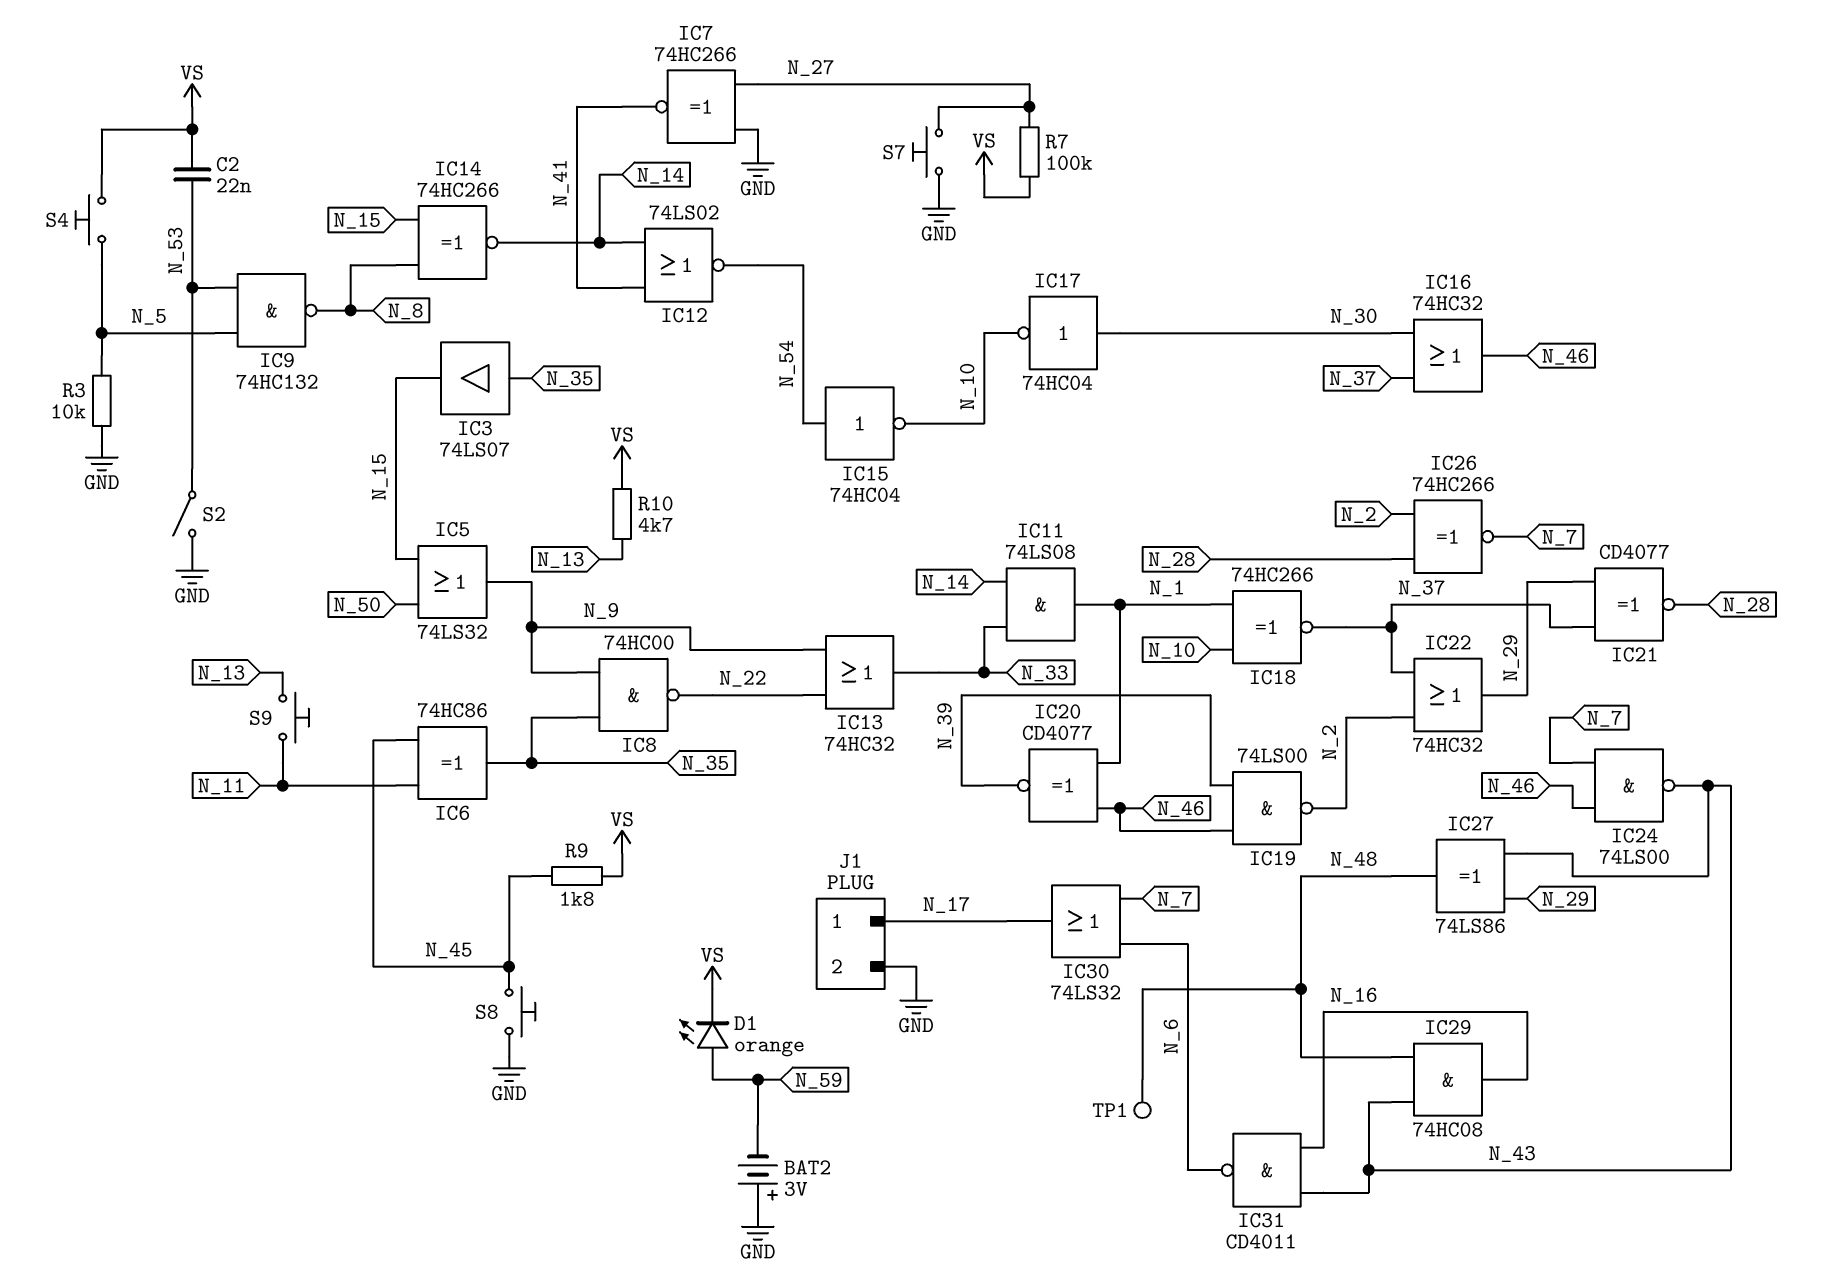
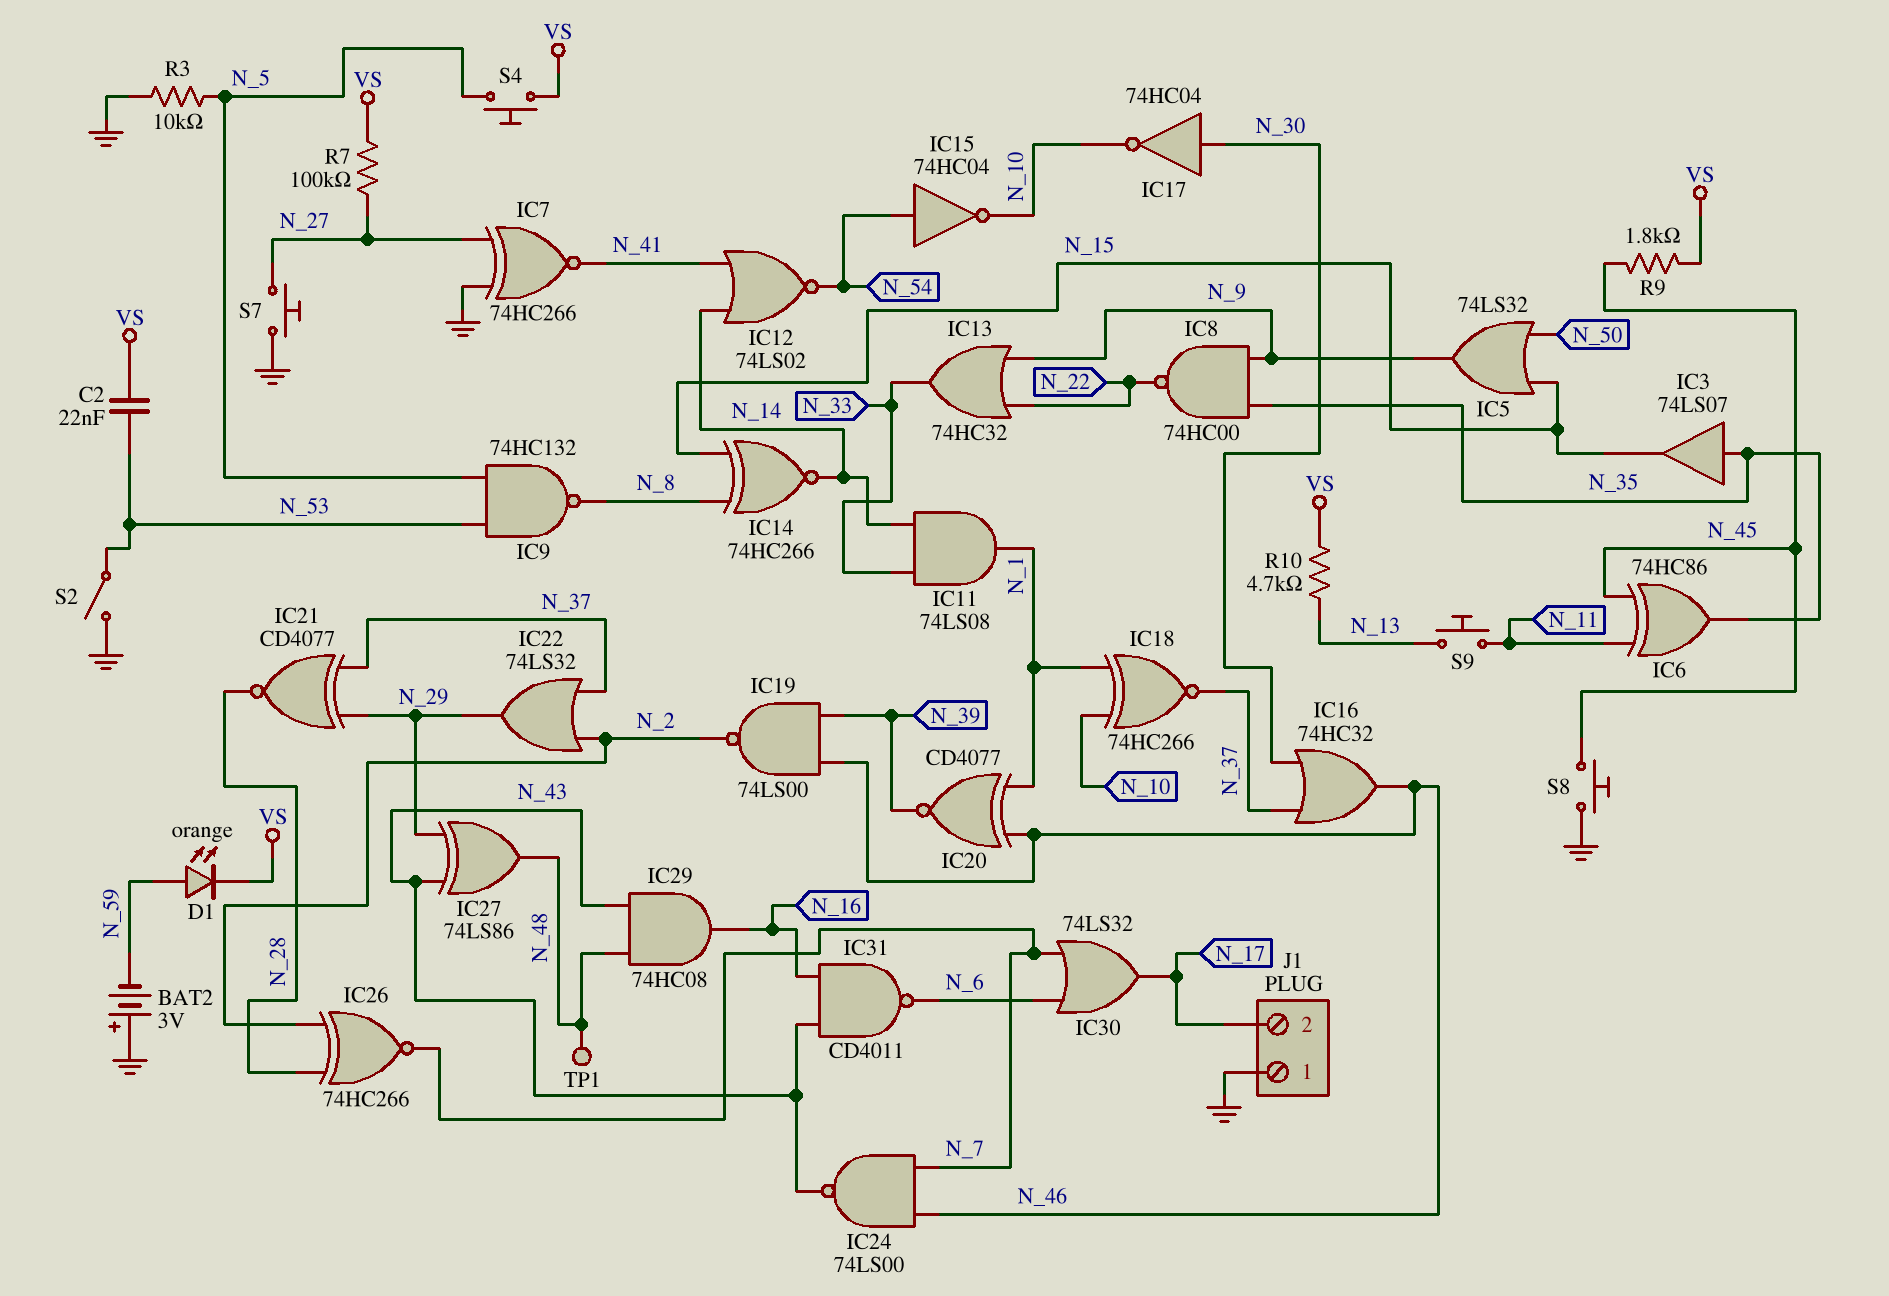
IC22: OR 74HC32 (in N_2, in N_37, out N_29) -> OR 74LS32 (in N_2, in N_37, out N_29)
J1 pin 1: N_17 -> GND
J1 pin 2: GND -> N_17

